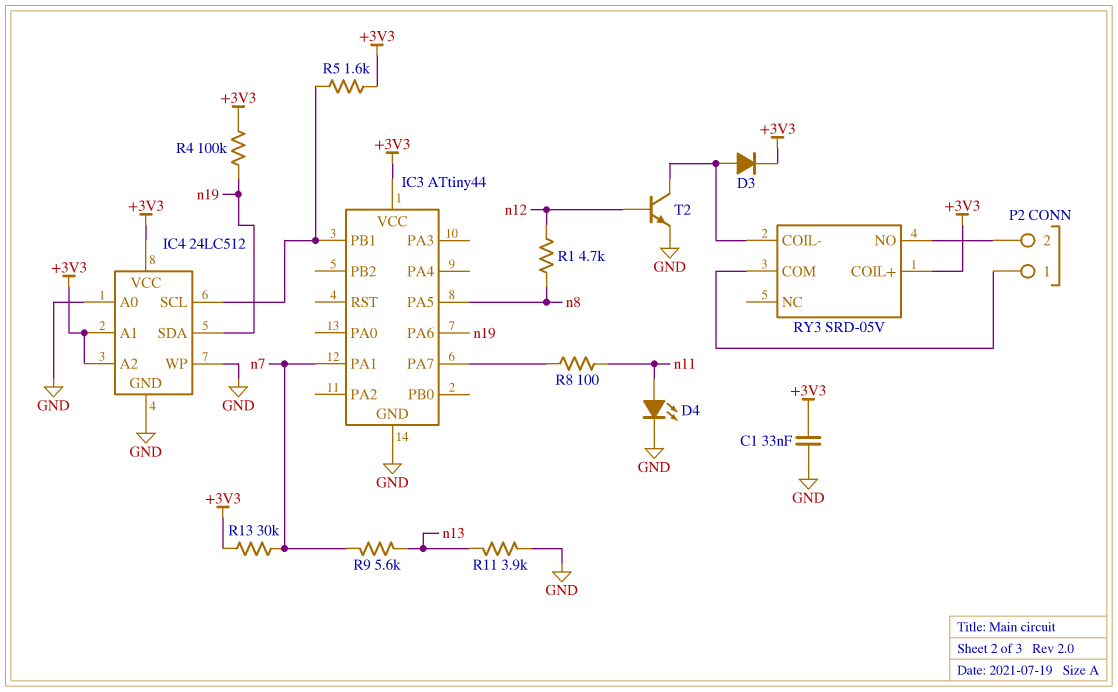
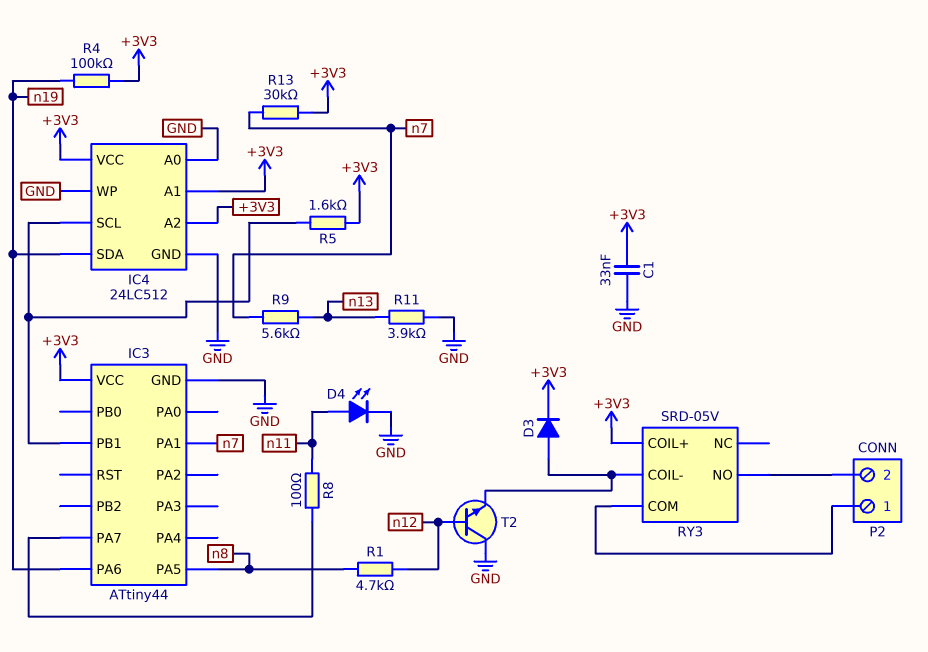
T2: NPN (B n12, C RY3/COIL-, E GND) -> NPN (B n12, C GND, E RY3/COIL-)

